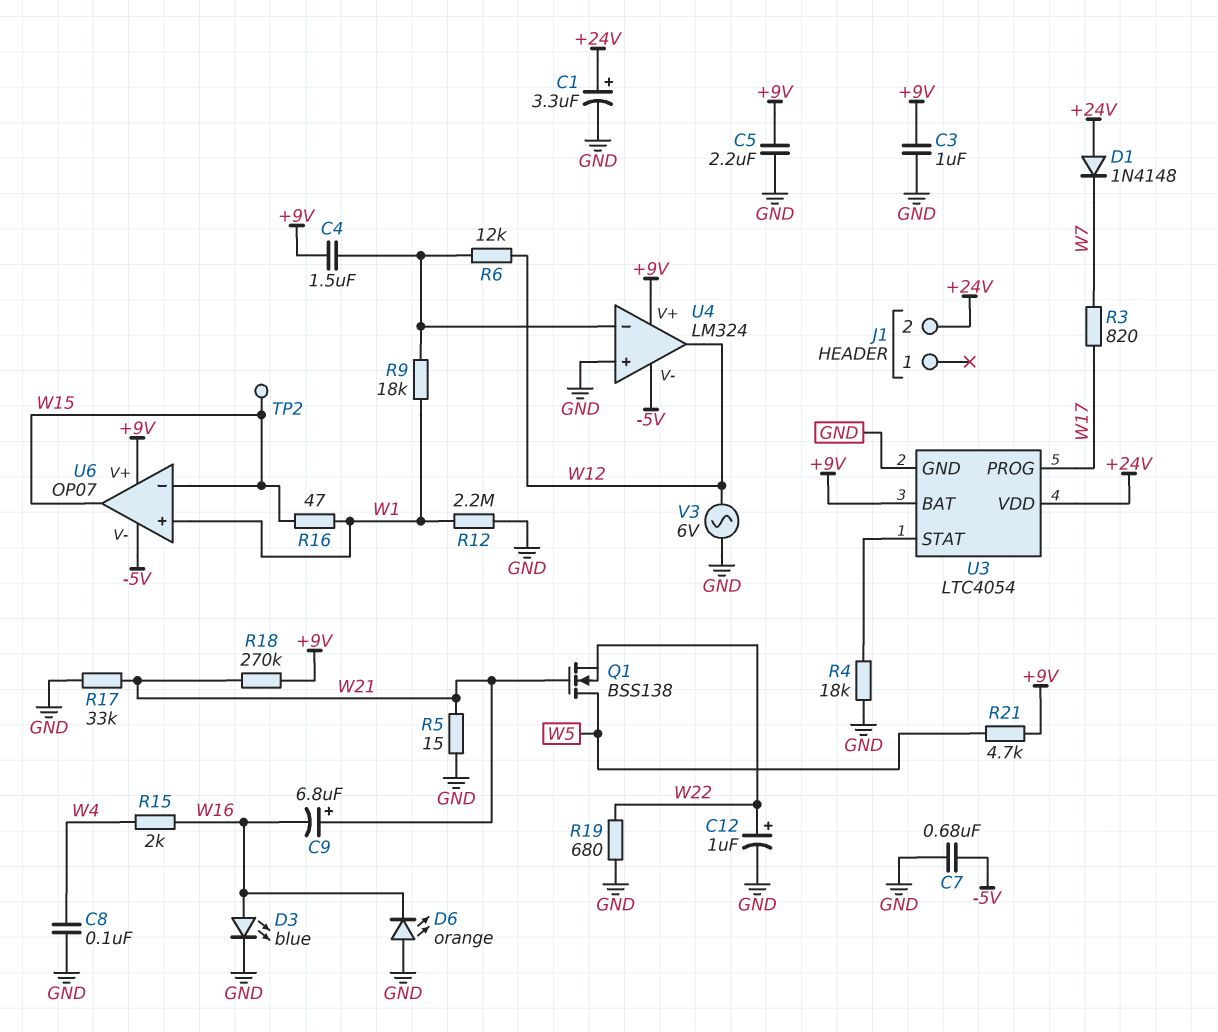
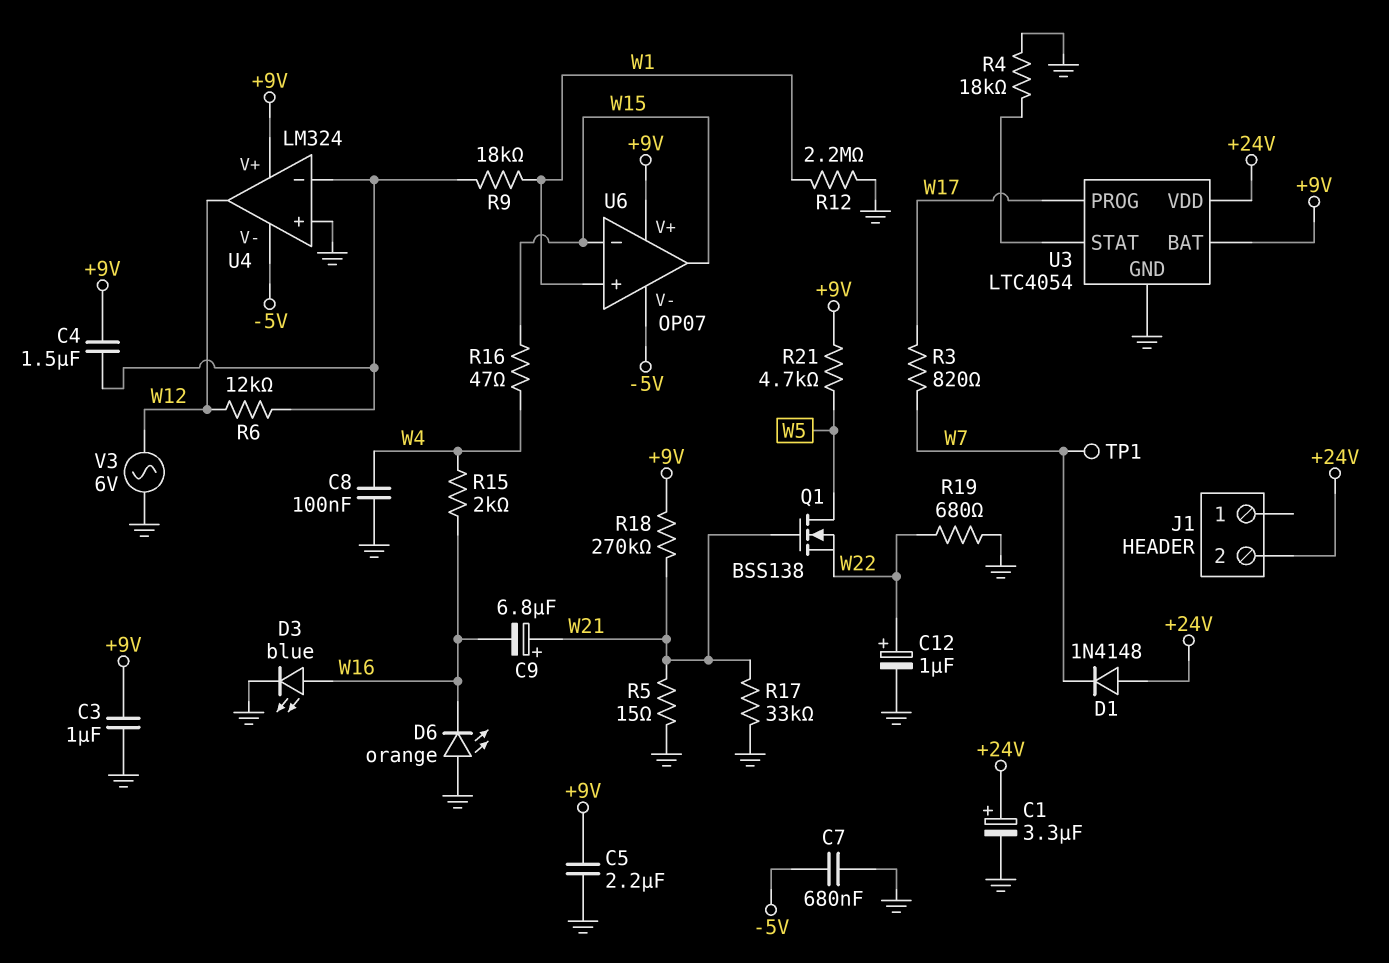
R16: 47 (W1, W15) -> 47 (W4, W15)
TP1: none -> test point (W7)
TP2: test point (W15) -> none

